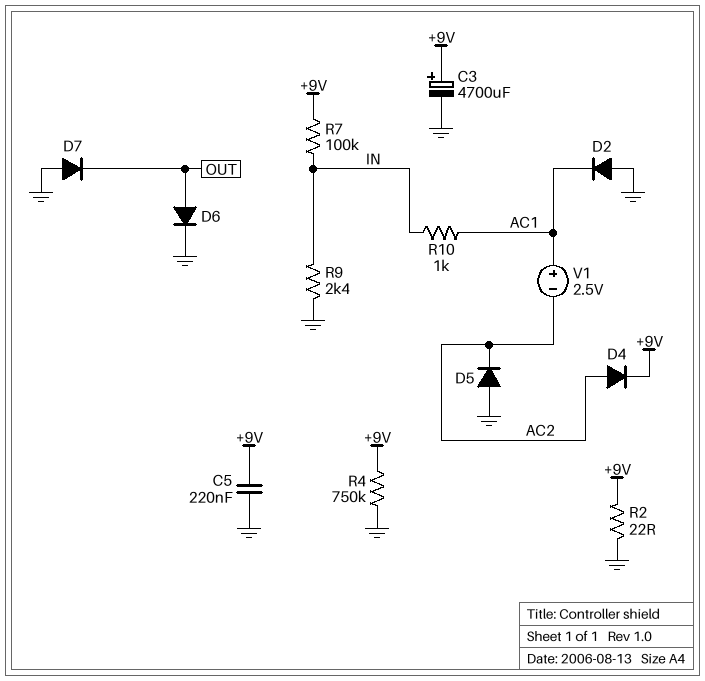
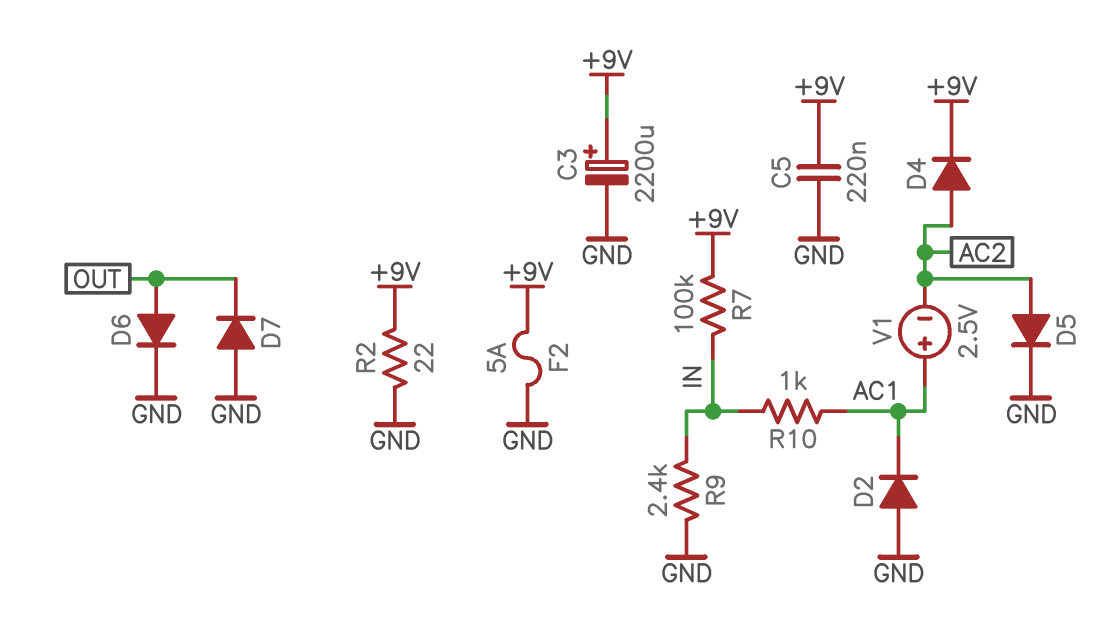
C3: 4700uF (plus +9V, minus GND) -> 2200uF (plus +9V, minus GND)
D5: diode (A GND, K AC2) -> diode (A AC2, K GND)
F2: none -> 5A (+9V, GND)
R4: 750k (+9V, GND) -> none

